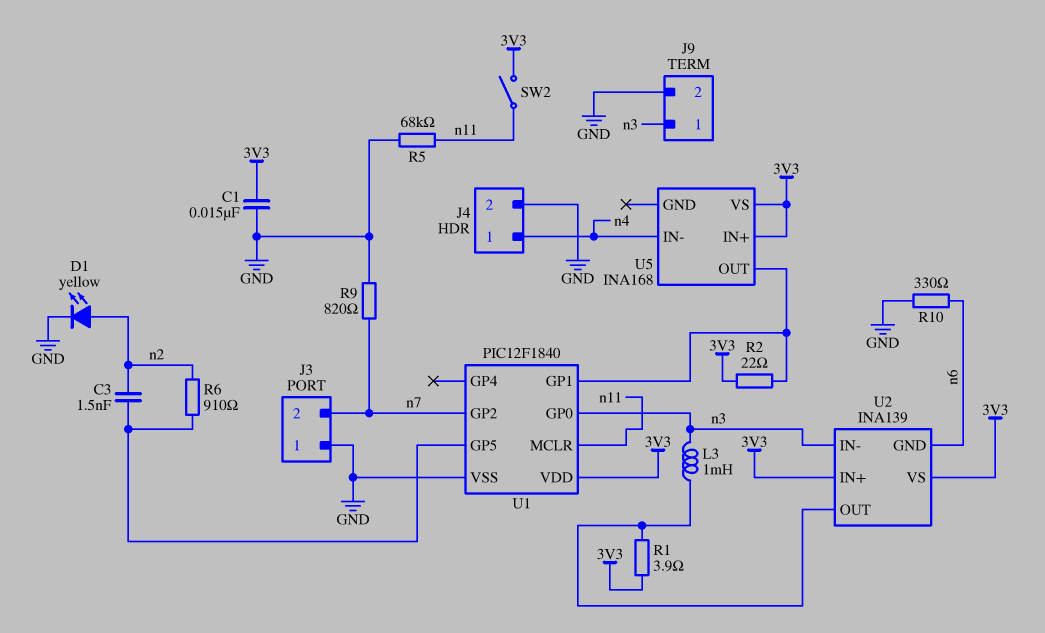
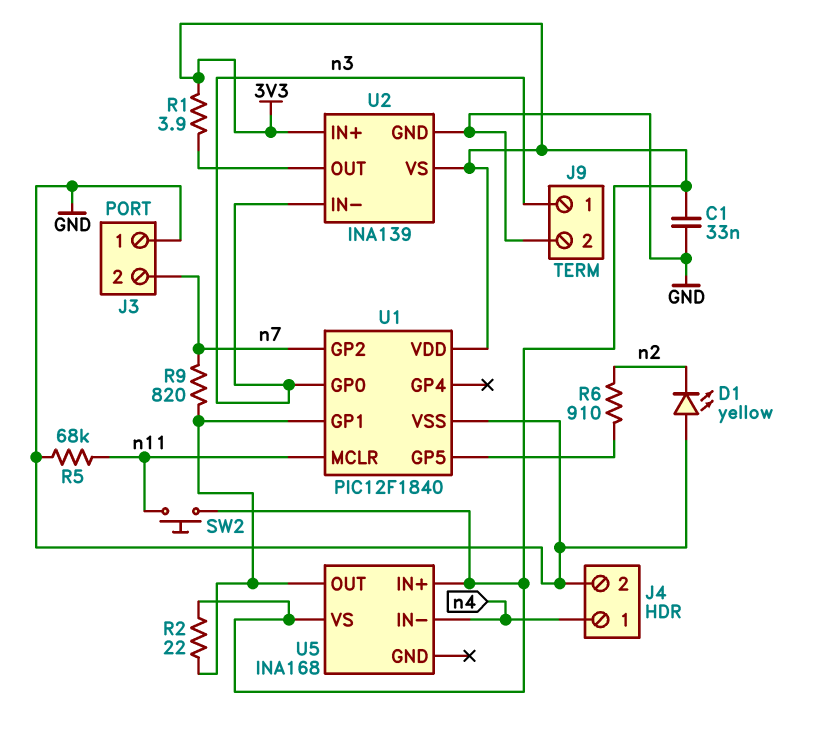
C1: 15nF (3V3, GND) -> 33nF (3V3, GND)
C3: 1.5nF (U1/GP5, n2) -> none
D1: LED yellow (A n2, K GND) -> LED yellow (A GND, K n2)
L3: 1mH (U2/OUT, n3) -> none
R9: 820 (GND, n7) -> 820 (U1/GP1, n7)
R10: 330 (GND, n6) -> none
SW2: switch (3V3, n11) -> button (3V3, n11)
U2 pin GND: n6 -> GND

